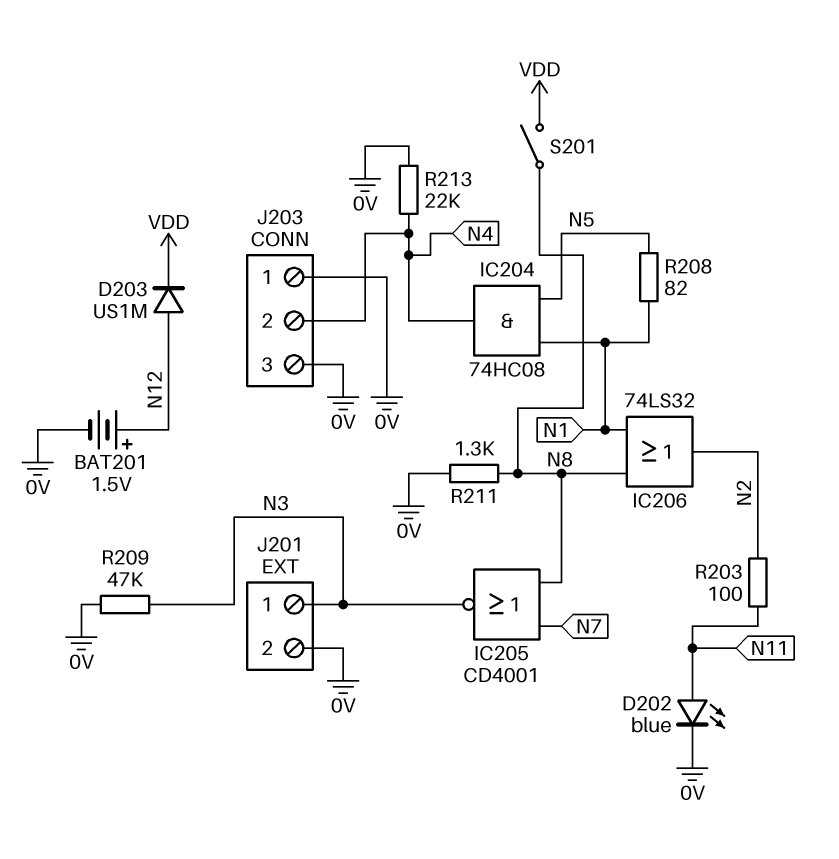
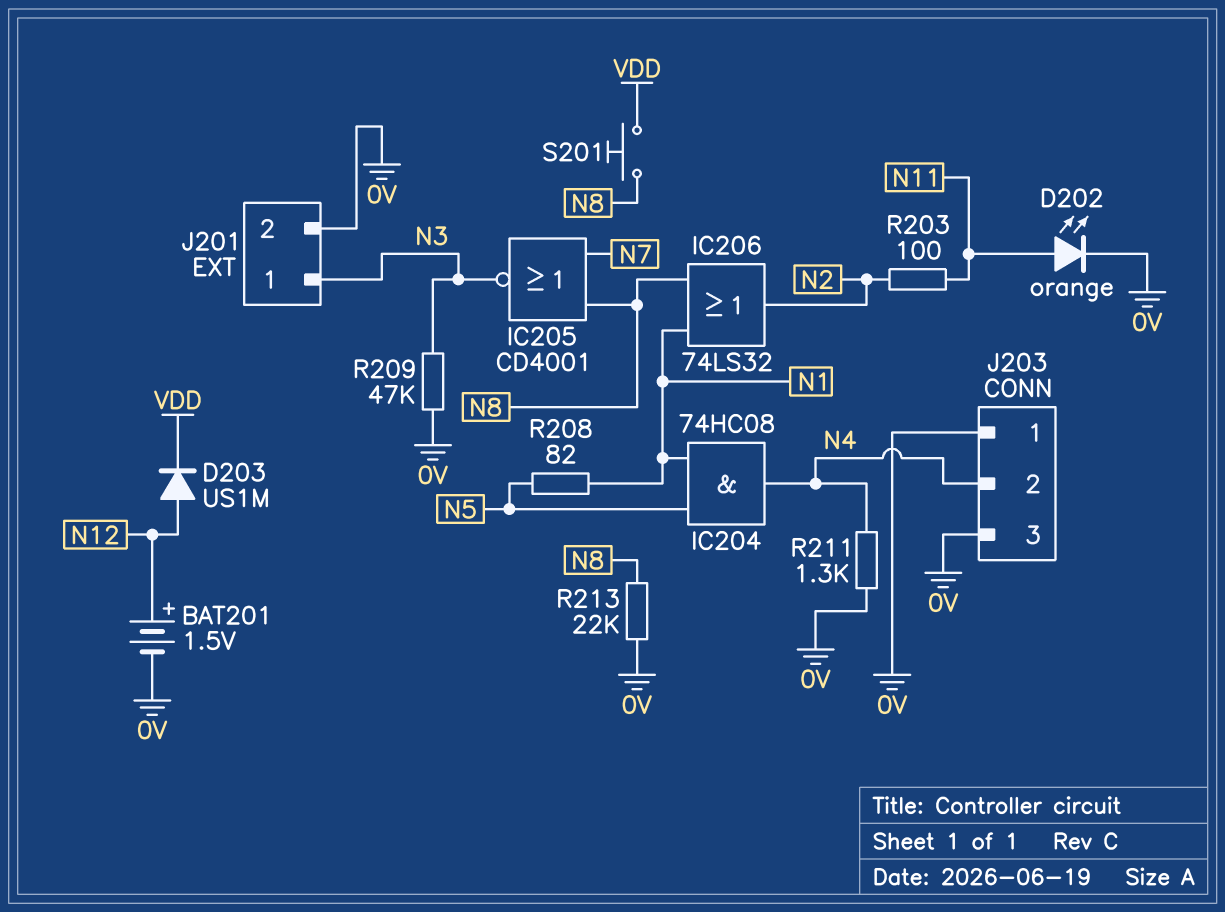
D202: LED blue (A N11, K 0V) -> LED orange (A N11, K 0V)
R211: 1.3k (0V, N8) -> 1.3k (0V, N4)
R213: 22k (0V, N4) -> 22k (0V, N8)
S201: switch (N8, VDD) -> button (N8, VDD)

